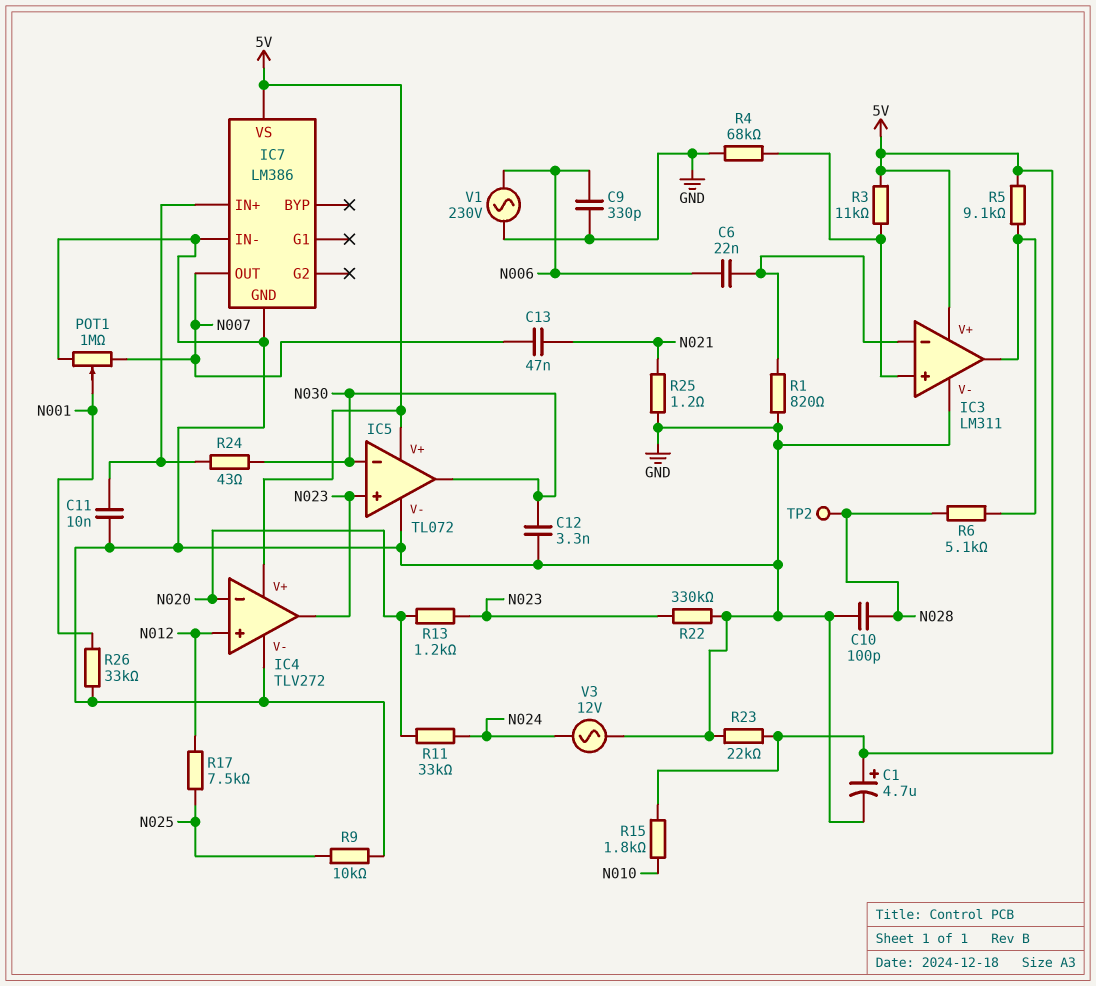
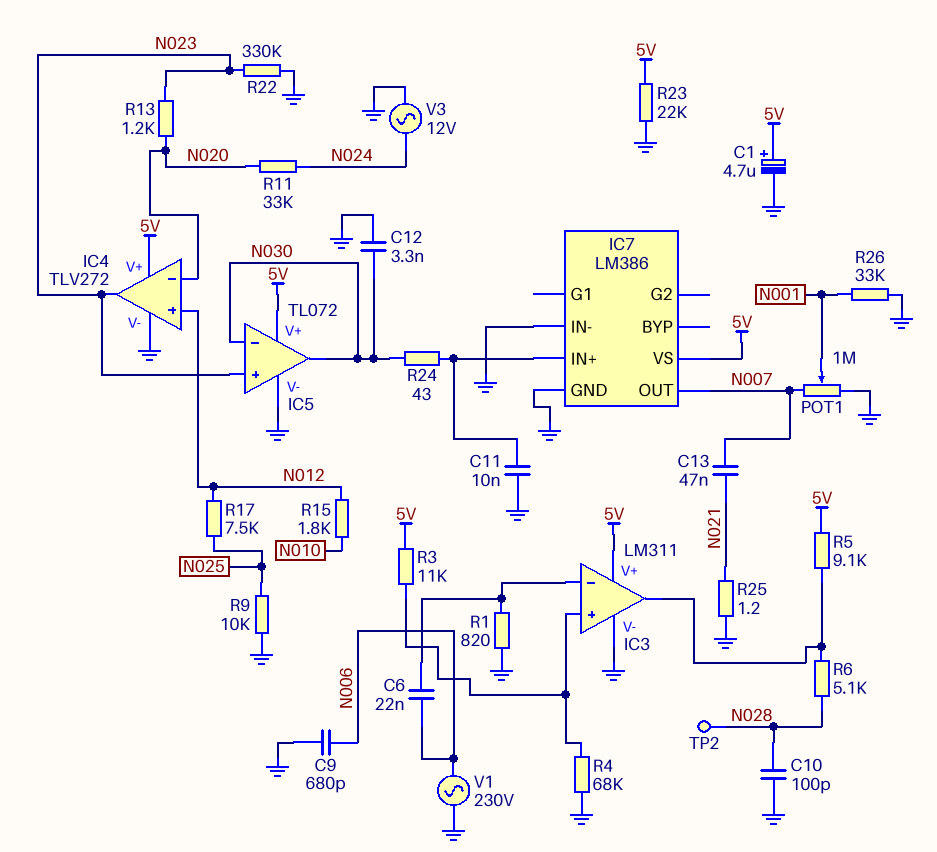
C9: 330pF (GND, N006) -> 680pF (GND, N006)
R15: 1.8k (5V, N010) -> 1.8k (N010, N012)

